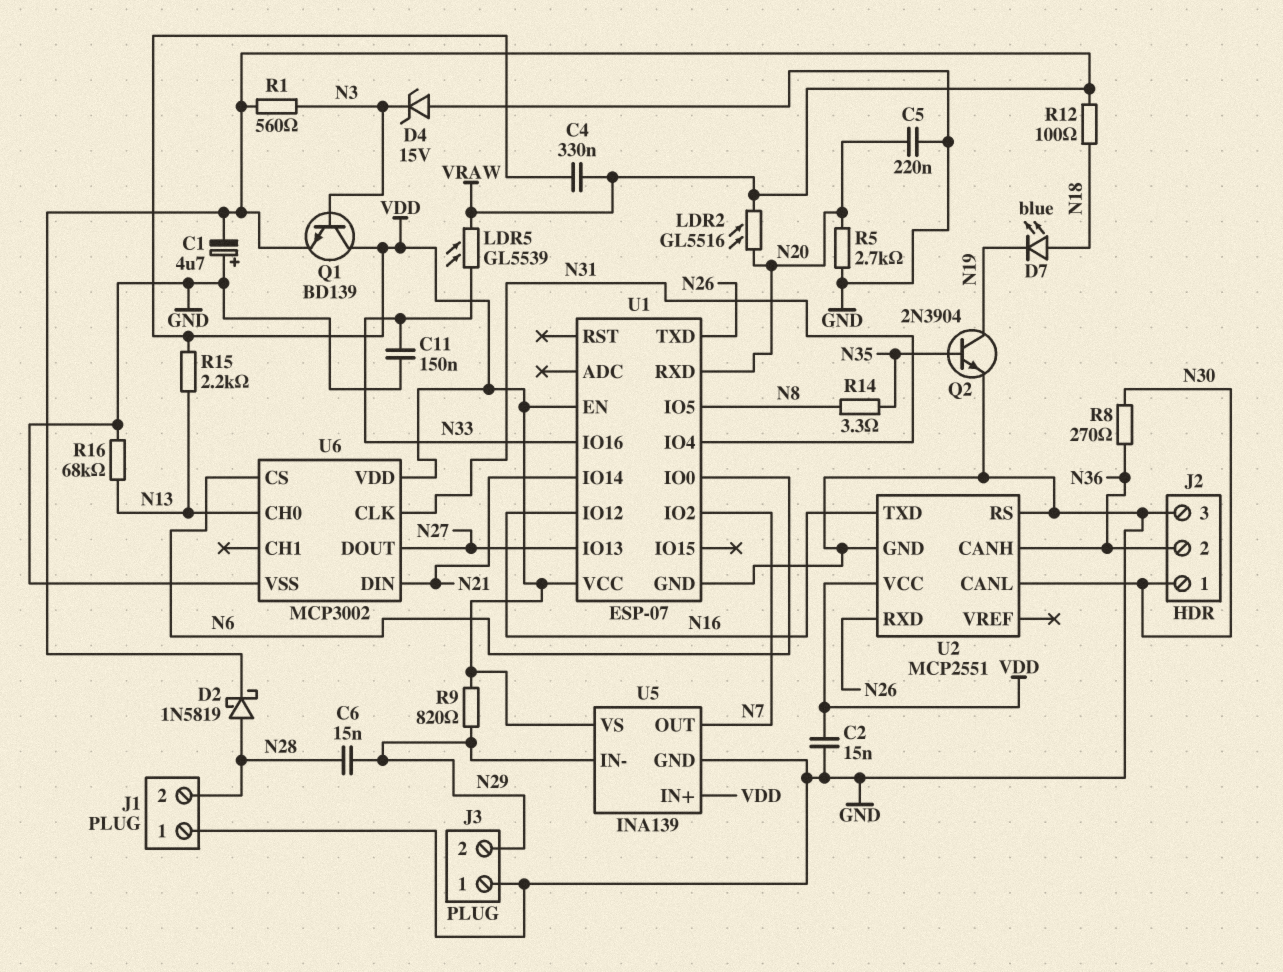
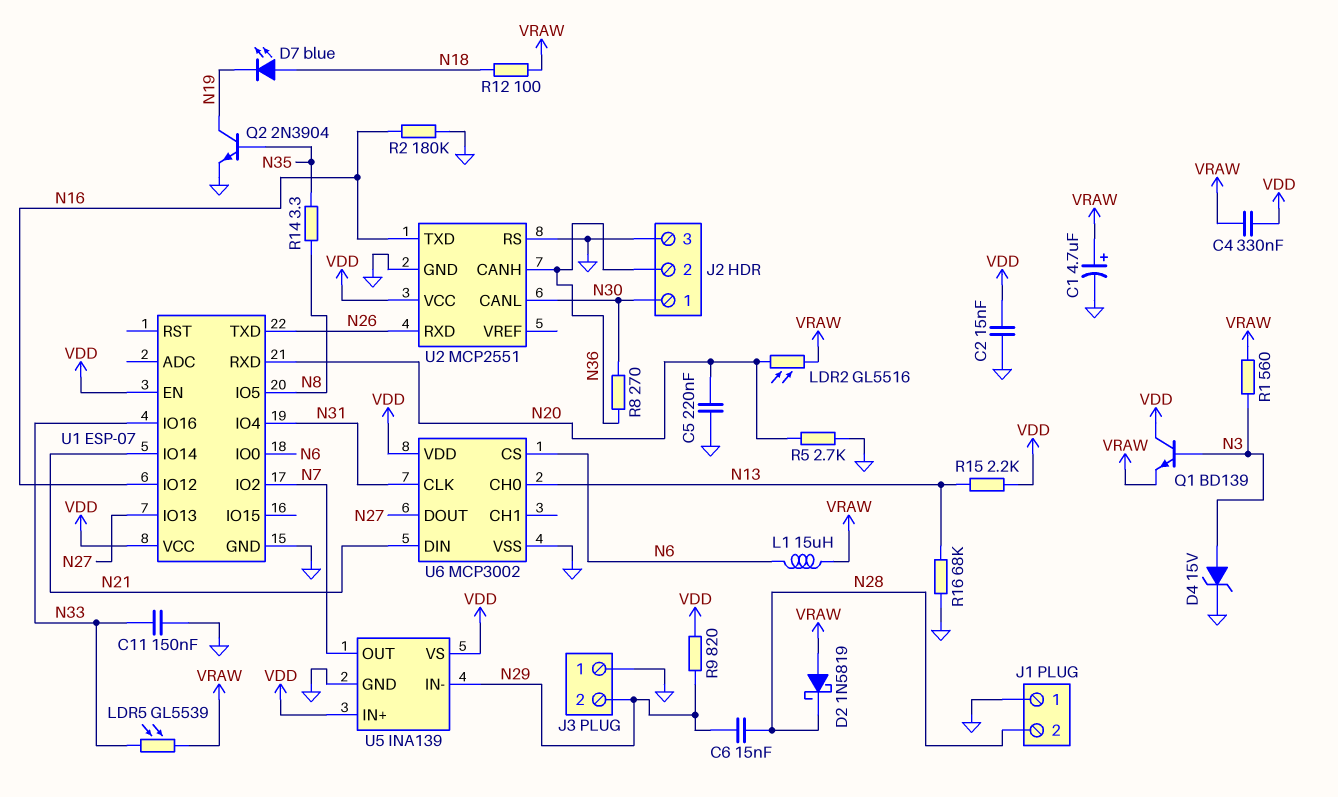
C1: 4.7uF (plus GND, minus VRAW) -> 4.7uF (plus VRAW, minus GND)
D2: schottky 1N5819 (A N28, K VRAW) -> schottky 1N5819 (A VRAW, K N28)
D4: zener 15V (A GND, K N3) -> zener 15V (A N3, K GND)
L1: none -> 15uH (N6, VRAW)
R2: none -> 180k (GND, N16)

